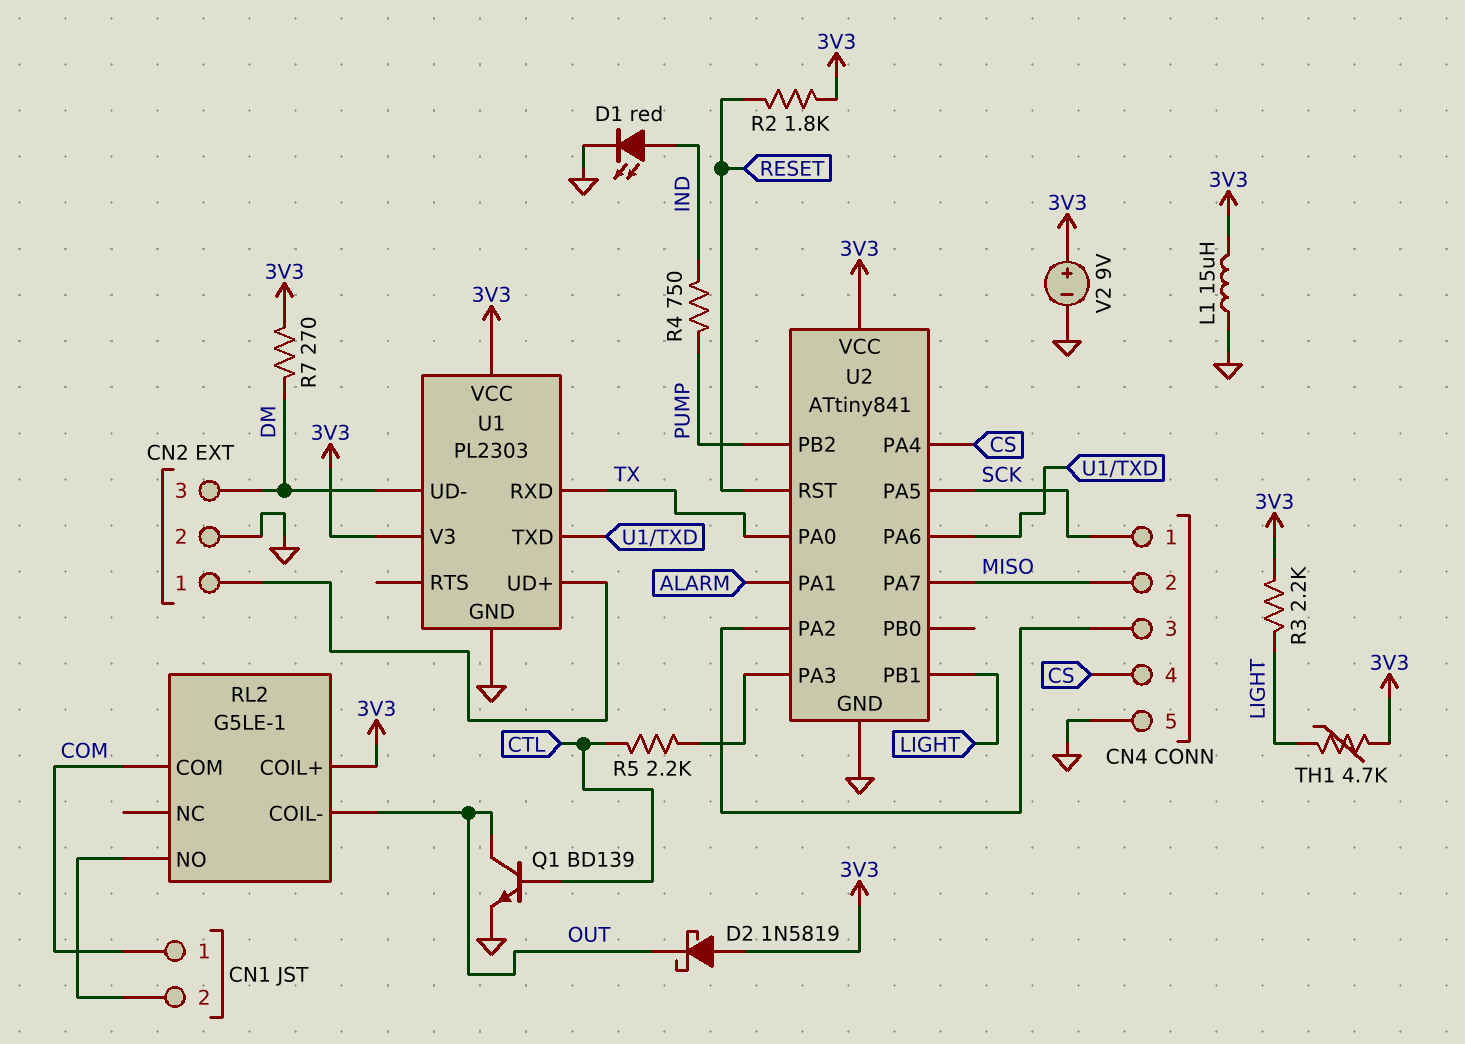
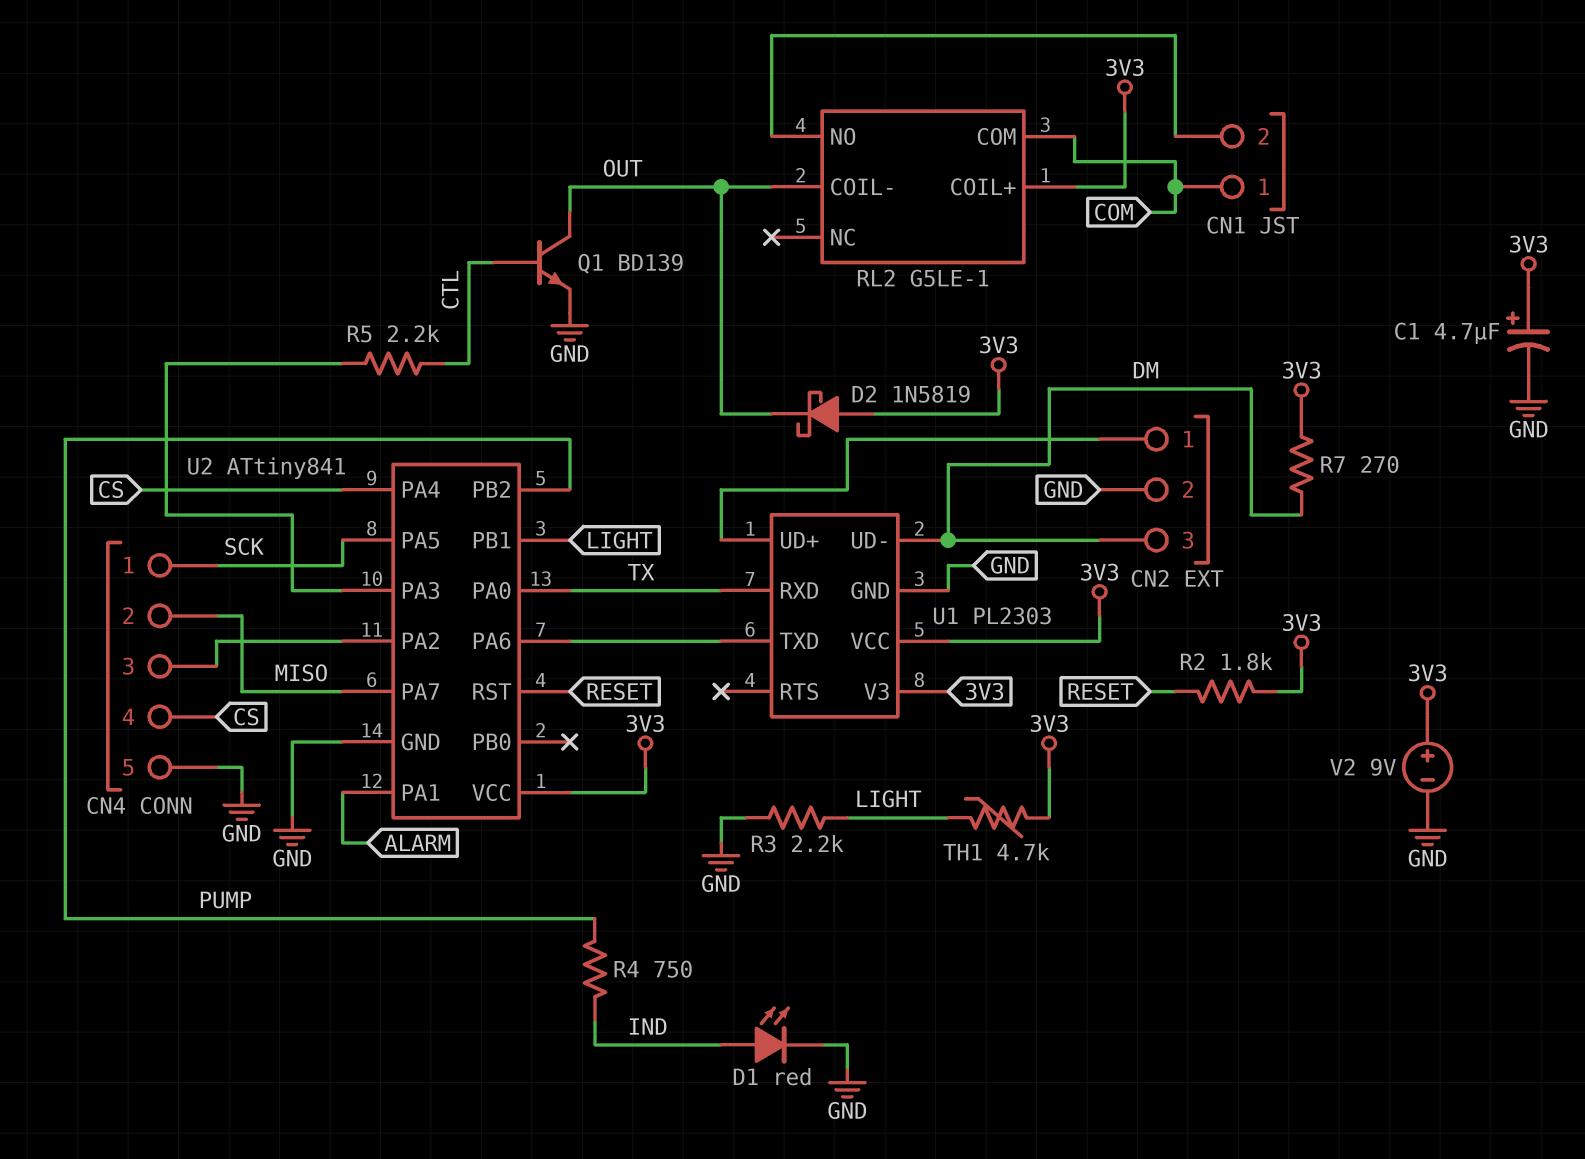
C1: none -> 4.7uF (plus 3V3, minus GND)
L1: 15uH (3V3, GND) -> none
R3: 2.2k (3V3, LIGHT) -> 2.2k (GND, LIGHT)

